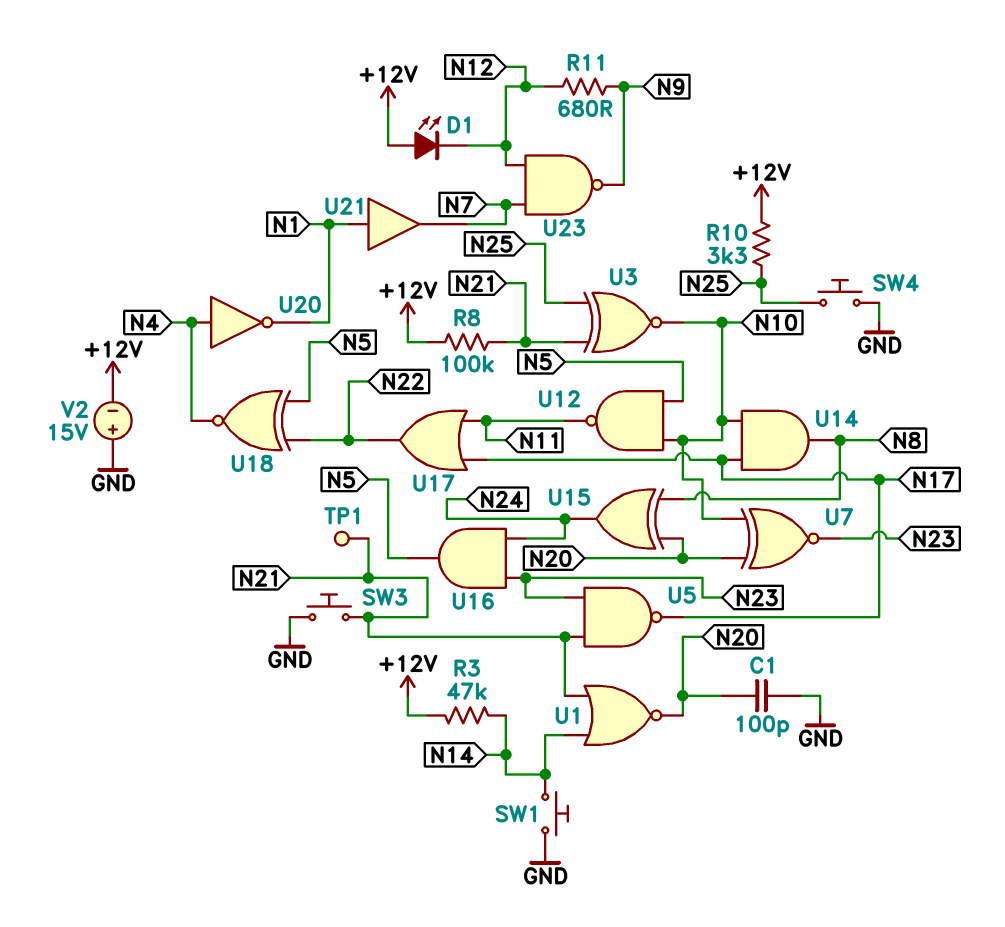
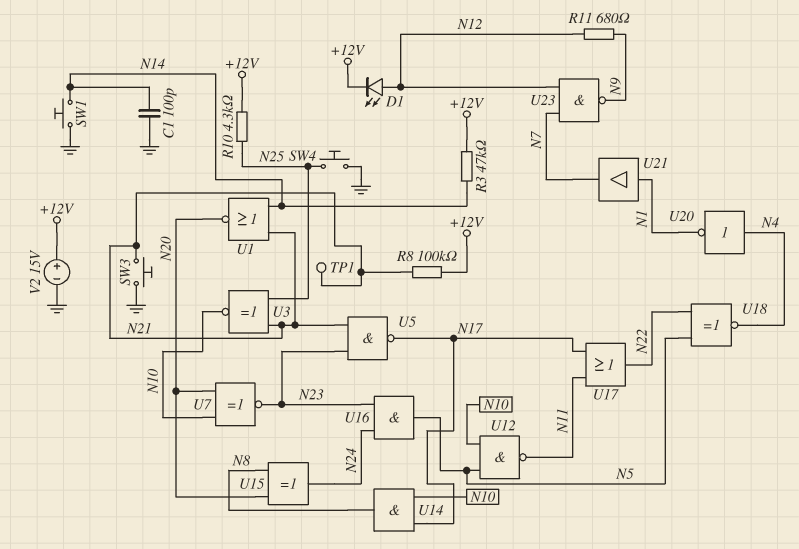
C1: 100pF (GND, N20) -> 100pF (GND, N14)
D1: LED (A +12V, K N12) -> LED (A N12, K +12V)
R10: 3.3k (+12V, N25) -> 4.3k (+12V, N25)
V2: 15V (plus GND, minus +12V) -> 15V (plus +12V, minus GND)

